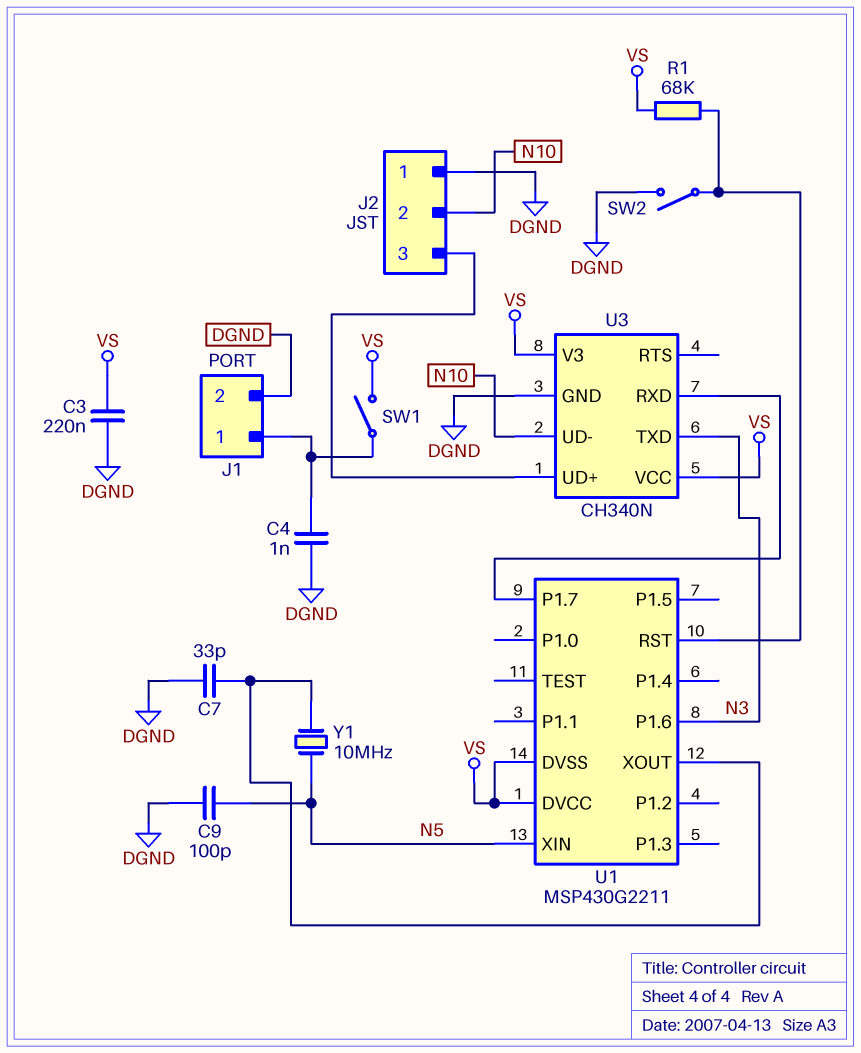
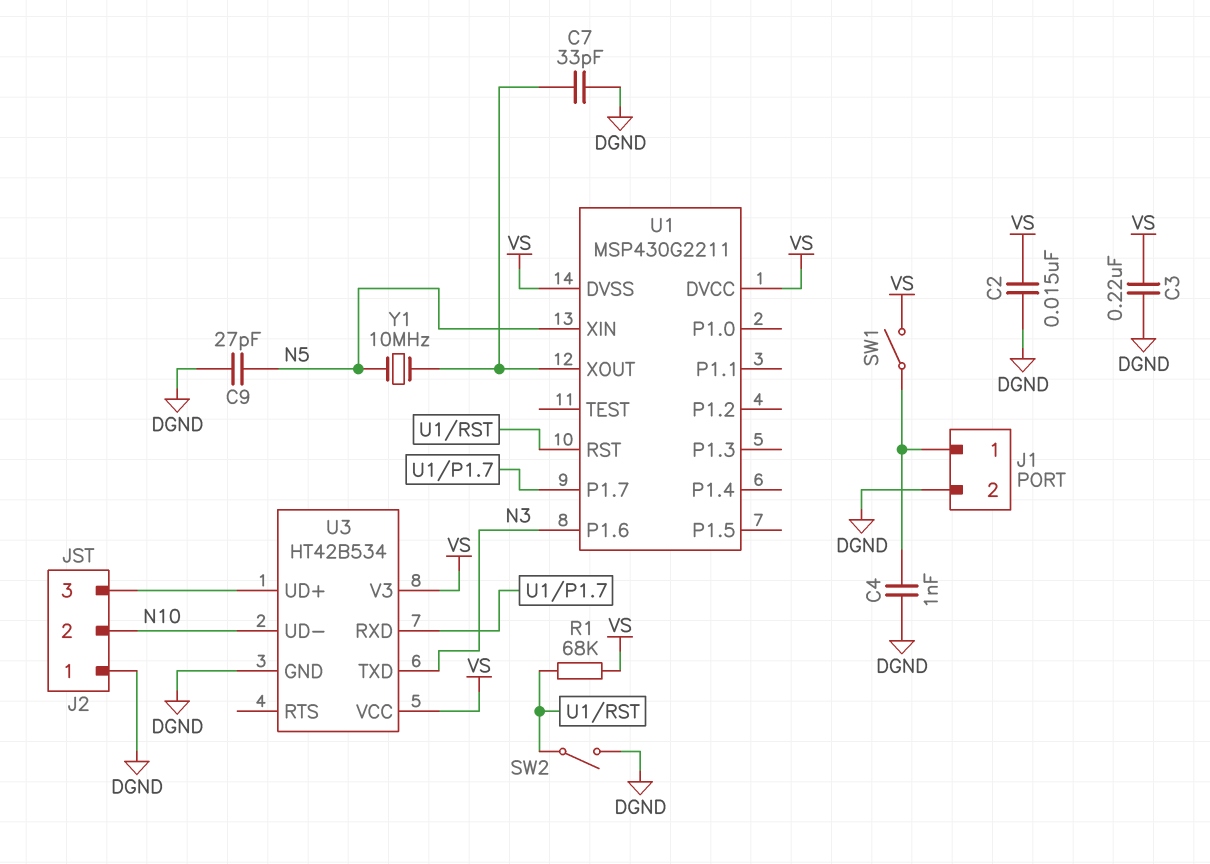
C2: none -> 15nF (DGND, VS)
C9: 100pF (DGND, N5) -> 27pF (DGND, N5)
U3: CH340N -> HT42B534

